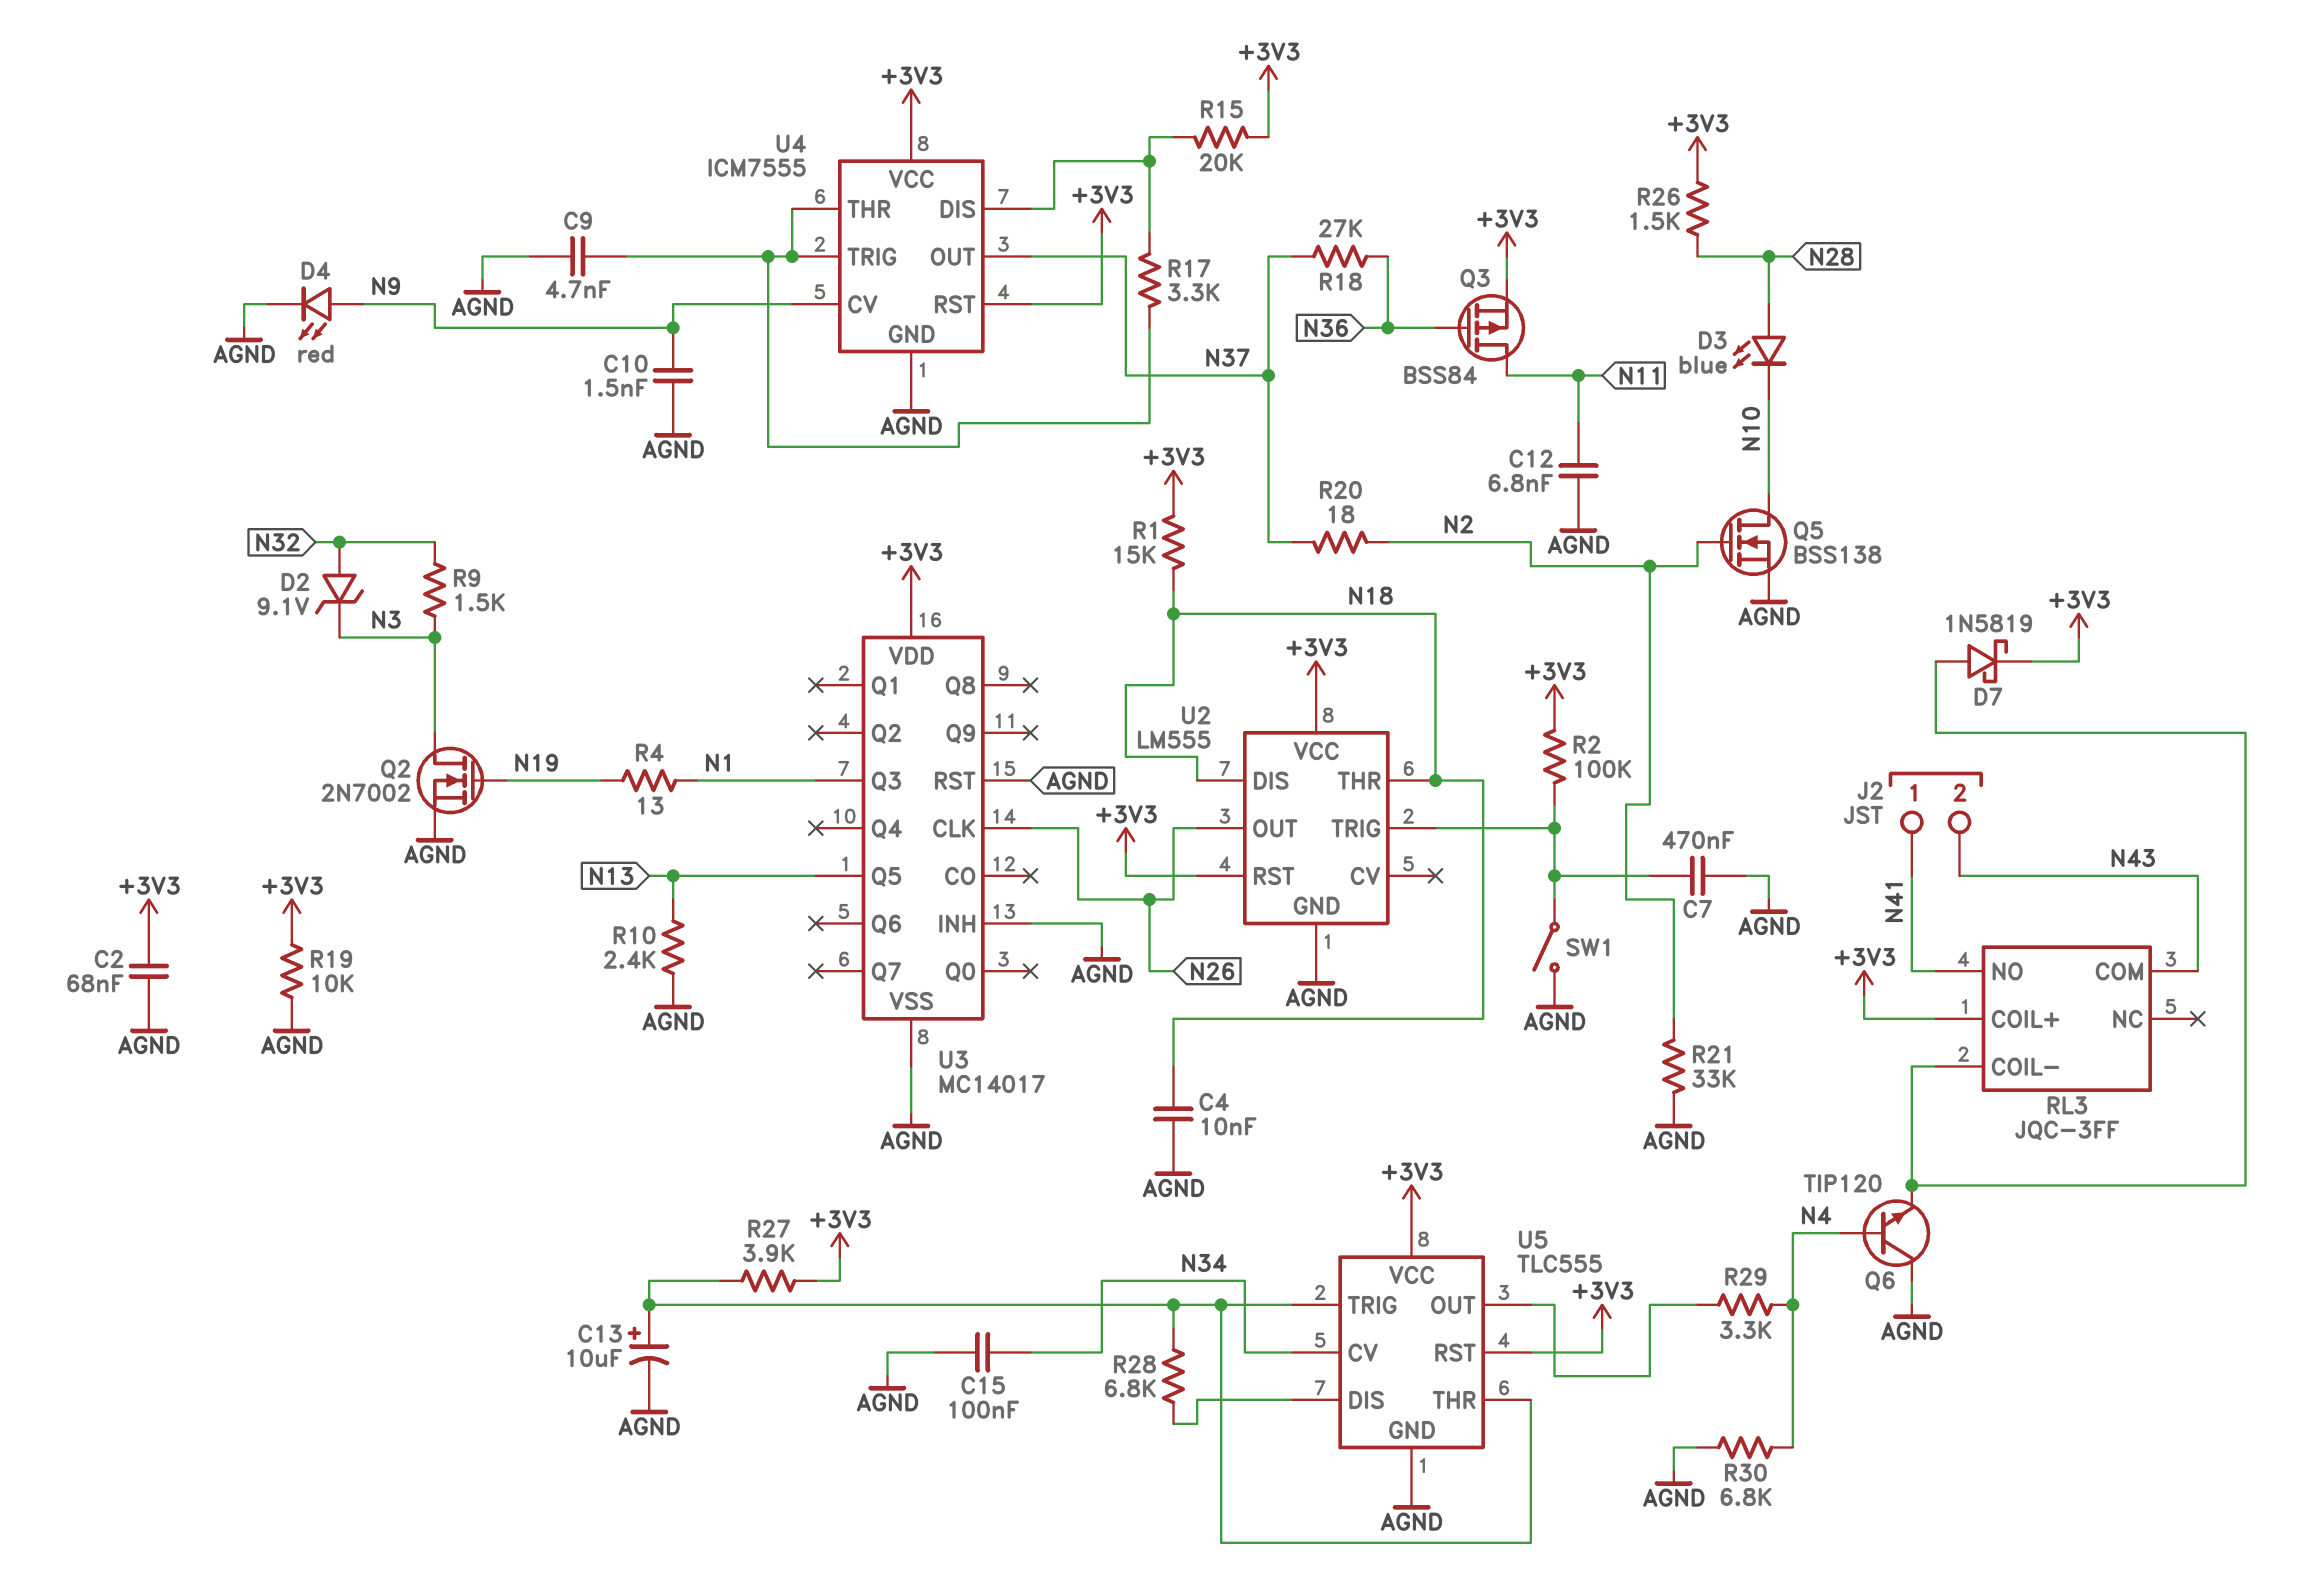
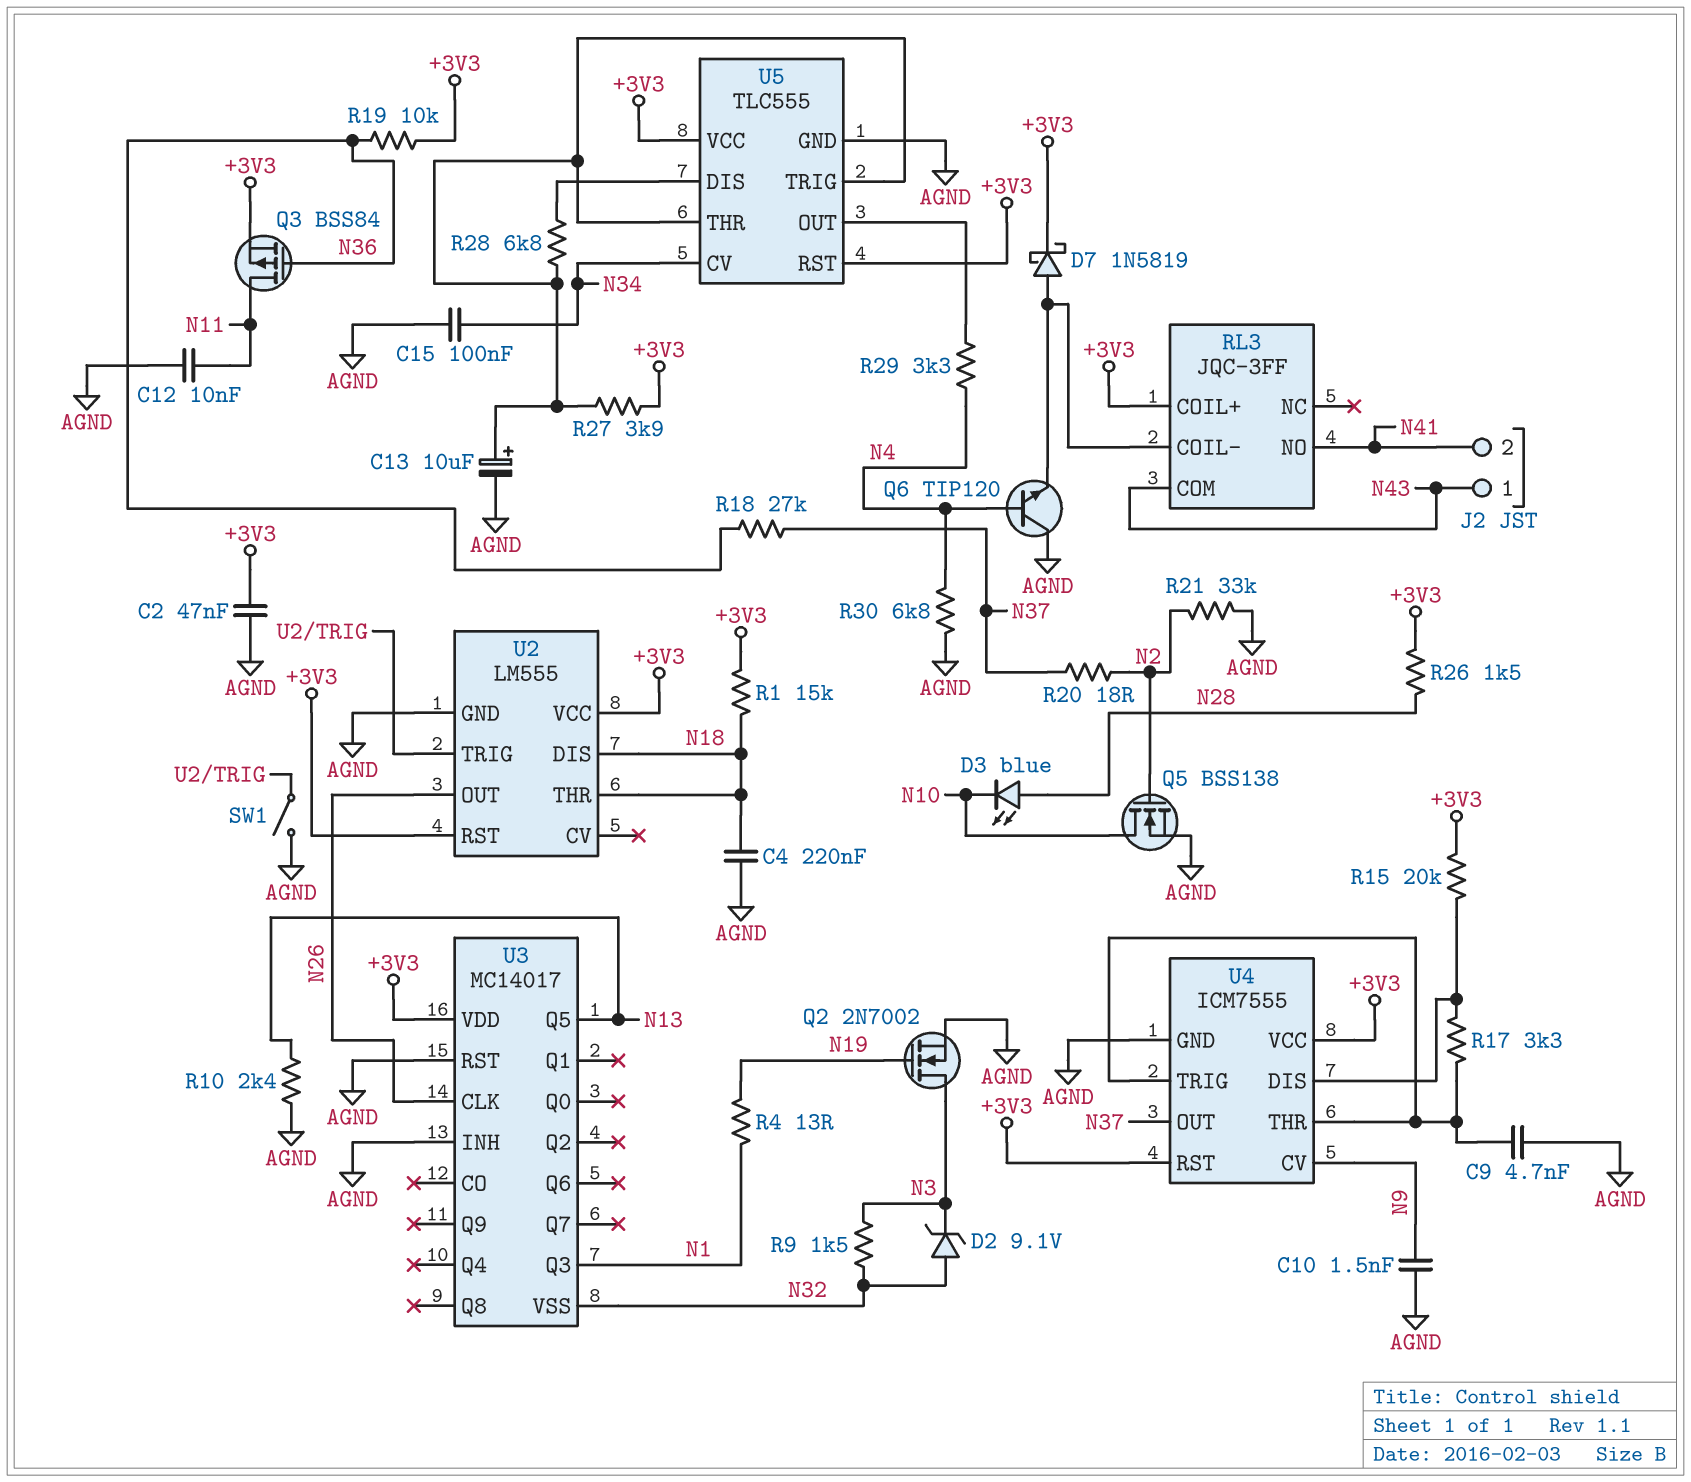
C2: 68nF (+3V3, AGND) -> 47nF (+3V3, AGND)
C4: 10nF (AGND, N18) -> 220nF (AGND, N18)
C7: 470nF (AGND, U2/TRIG) -> none
C12: 6.8nF (AGND, N11) -> 10nF (AGND, N11)
D4: LED red (A N9, K AGND) -> none
J2 pin 1: N41 -> N43
J2 pin 2: N43 -> N41
R2: 100k (+3V3, U2/TRIG) -> none
R19: 10k (+3V3, AGND) -> 10k (+3V3, N36)
U3 pin VSS: AGND -> N32

